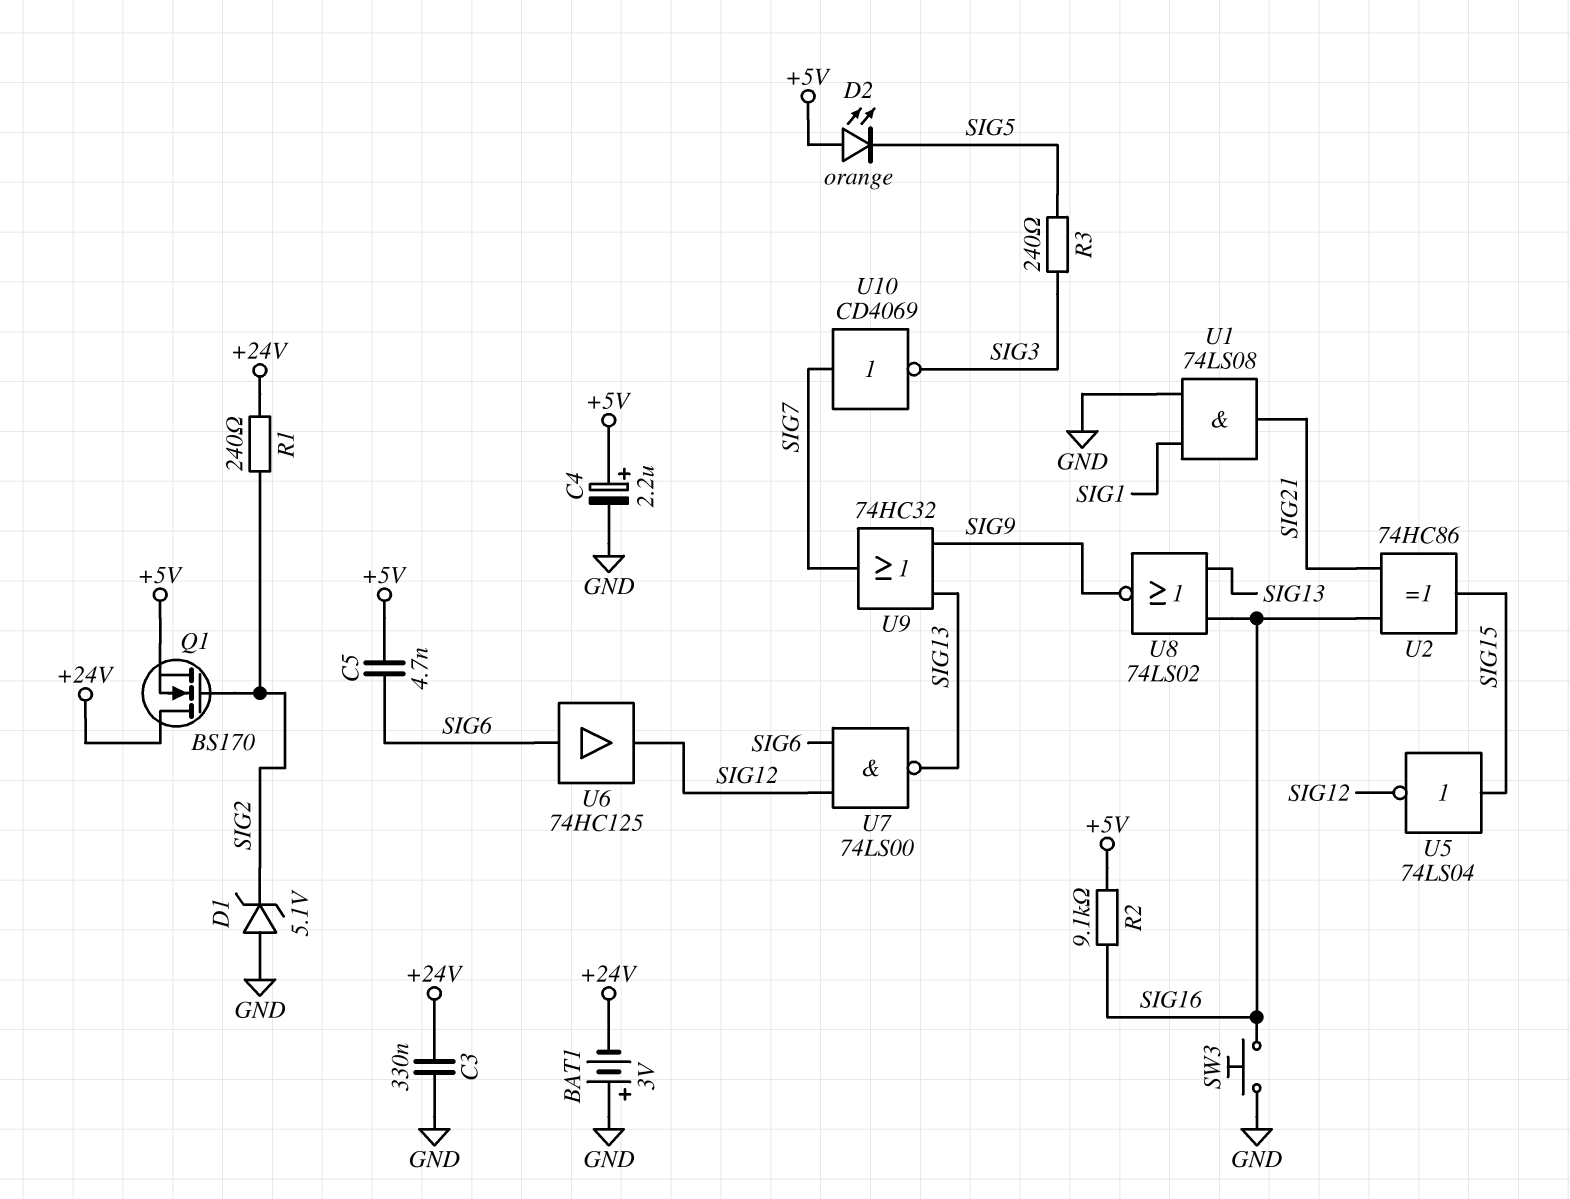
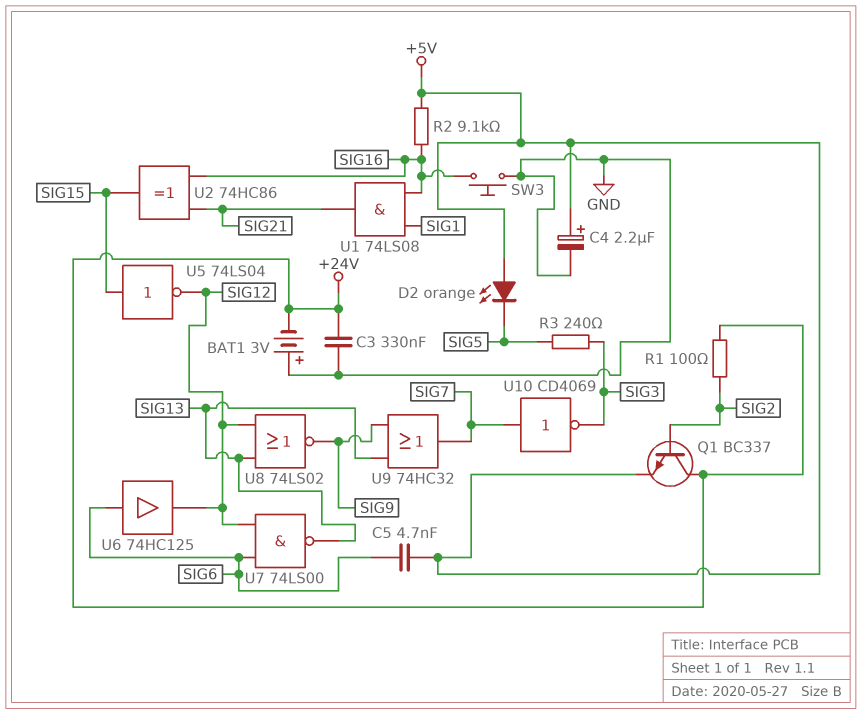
D1: zener 5.1V (A GND, K SIG2) -> none
Q1: NMOS BS170 (G SIG2, D +24V, S +5V) -> NPN BC337 (B SIG2, C +24V, E +5V)
R1: 240 (+24V, SIG2) -> 100 (+24V, SIG2)
U1: AND 74LS08 (in GND, in SIG1, out SIG21) -> AND 74LS08 (in SIG1, in SIG16, out SIG21)
U8: NOR 74LS02 (in SIG13, in SIG16, out SIG9) -> NOR 74LS02 (in SIG12, in SIG13, out SIG9)

